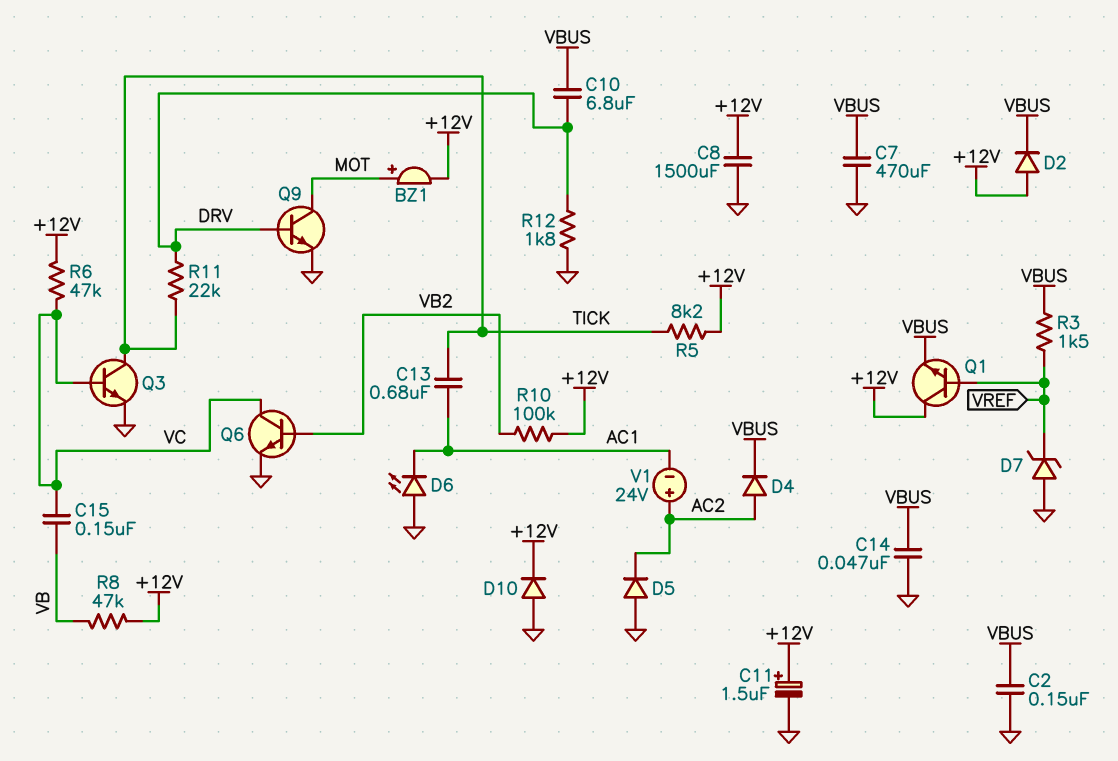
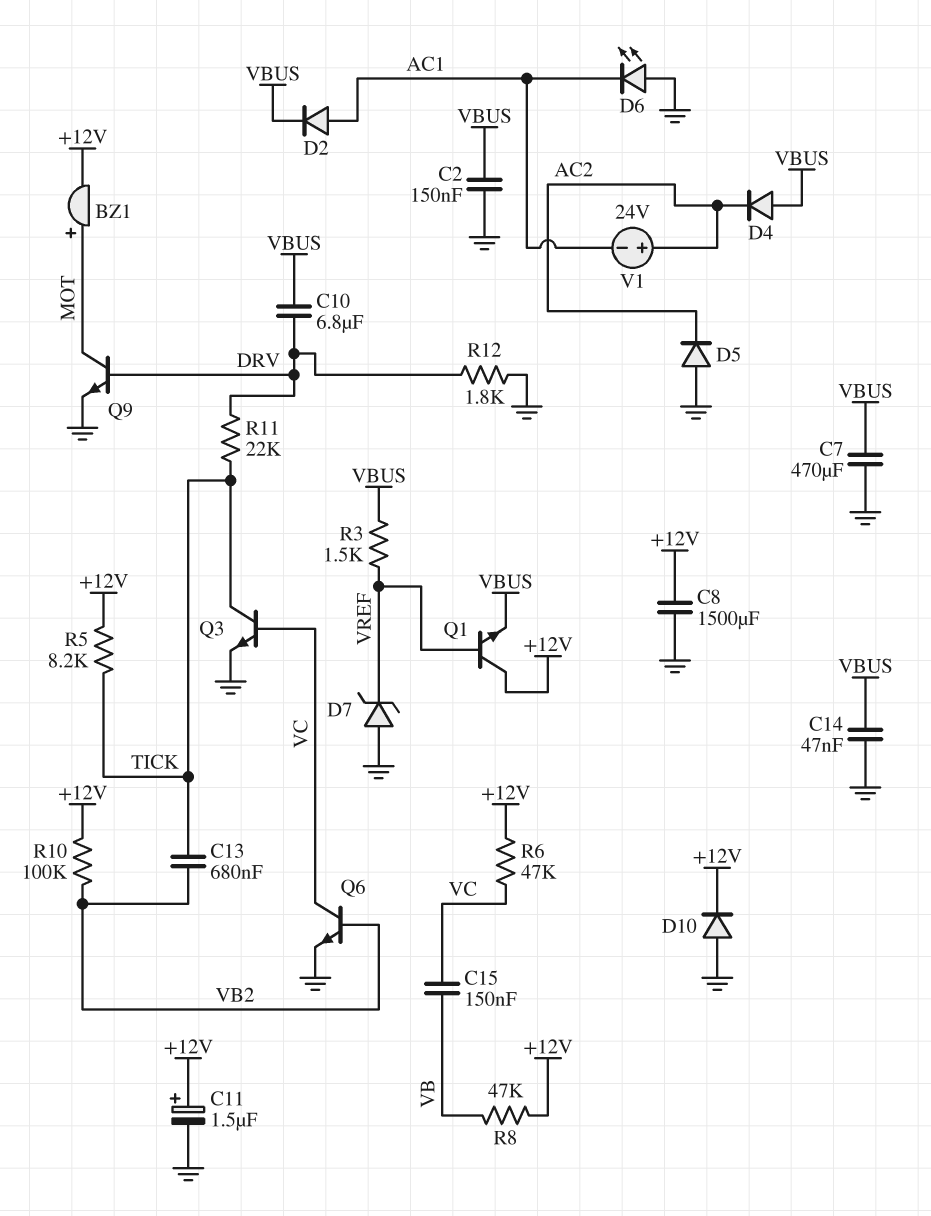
C13: 680nF (AC1, TICK) -> 680nF (TICK, VB2)
D2: diode (A +12V, K VBUS) -> diode (A AC1, K VBUS)
D4: diode (A AC2, K VBUS) -> diode (A VBUS, K AC2)

